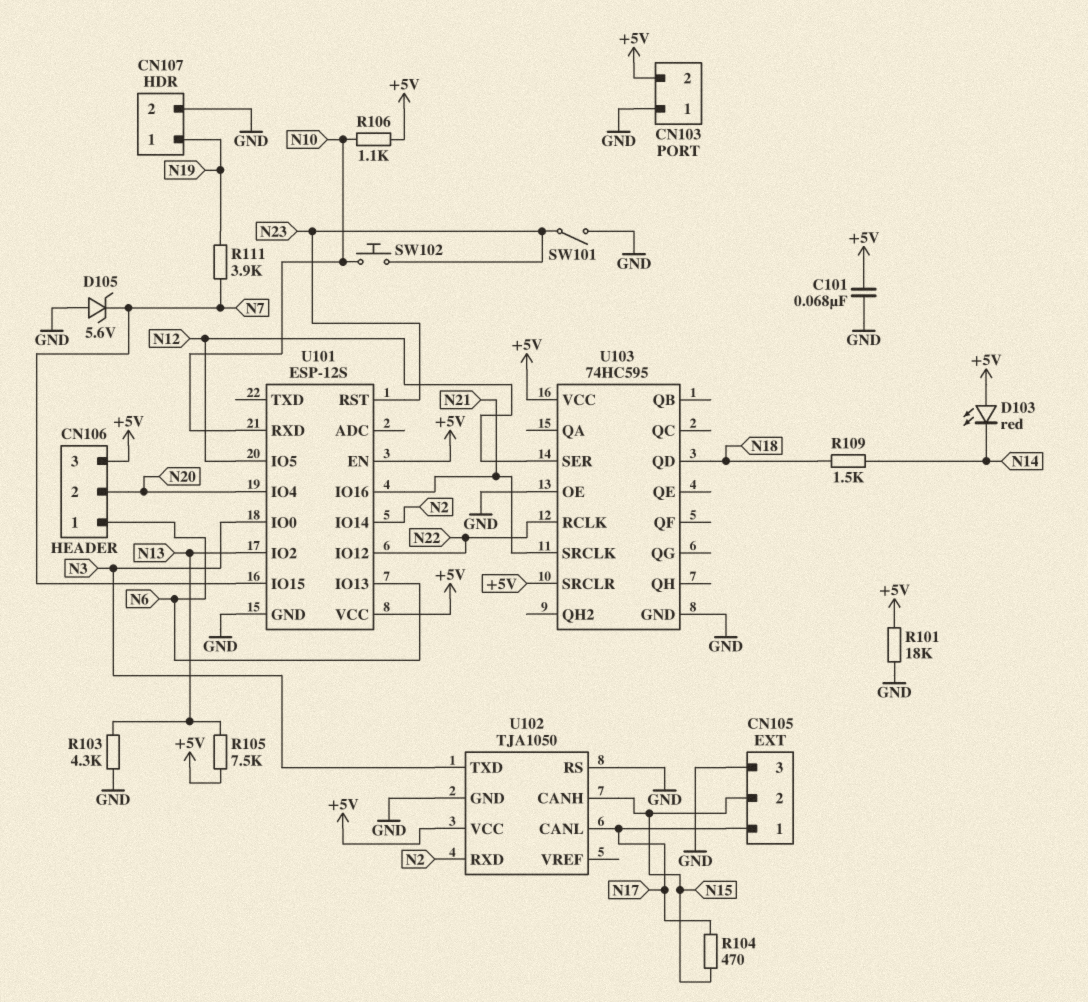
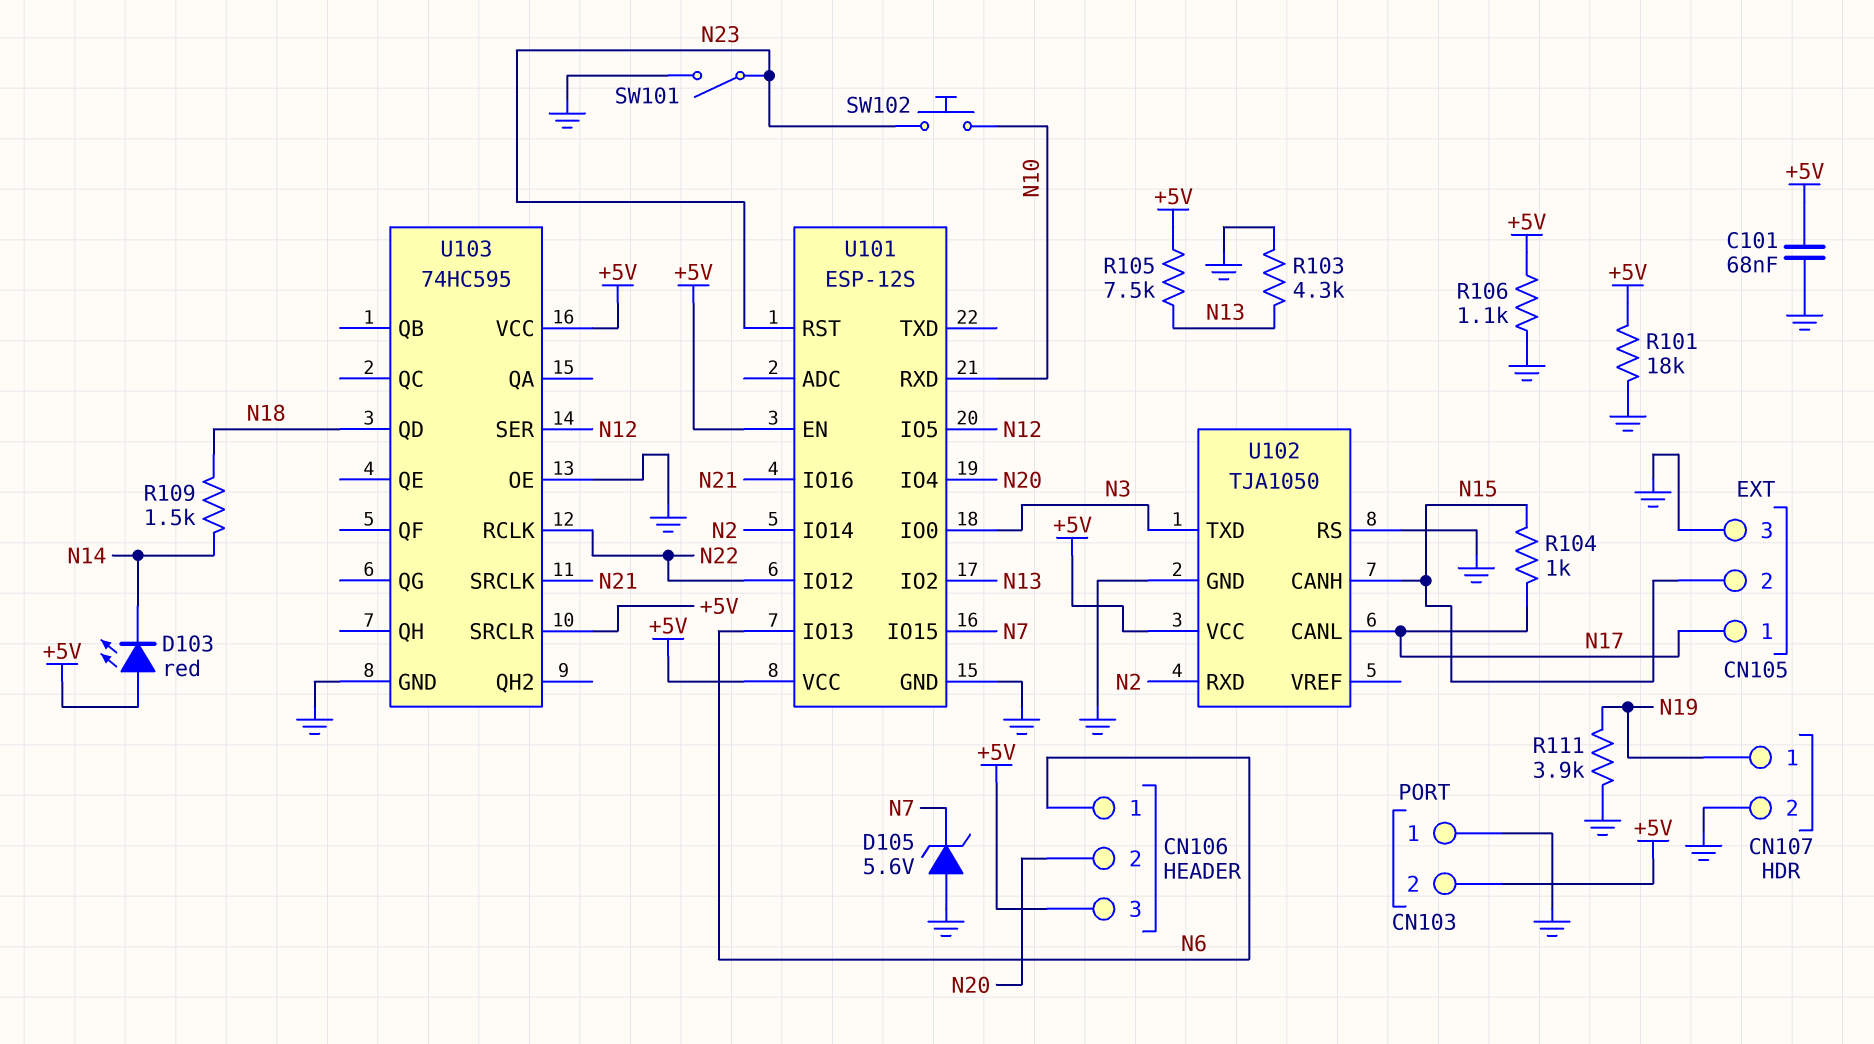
R104: 470 (N15, N17) -> 1k (N15, N17)
R106: 1.1k (+5V, N10) -> 1.1k (+5V, GND)
R111: 3.9k (N7, N19) -> 3.9k (GND, N19)

